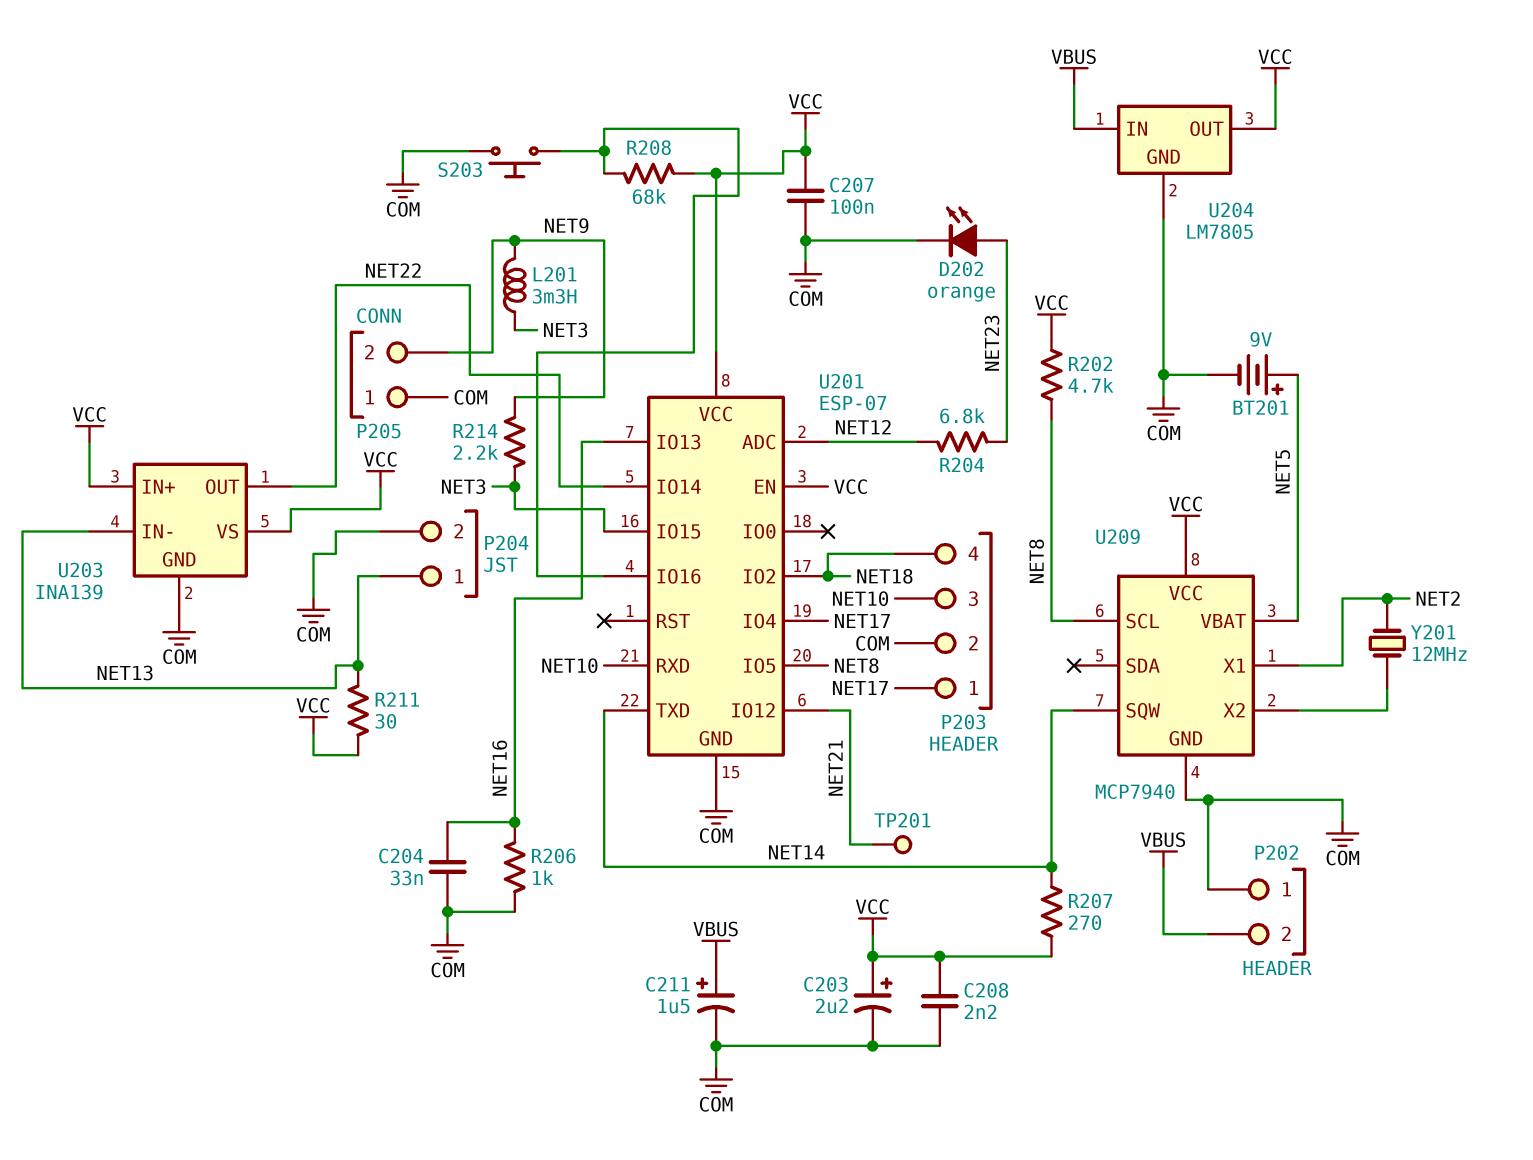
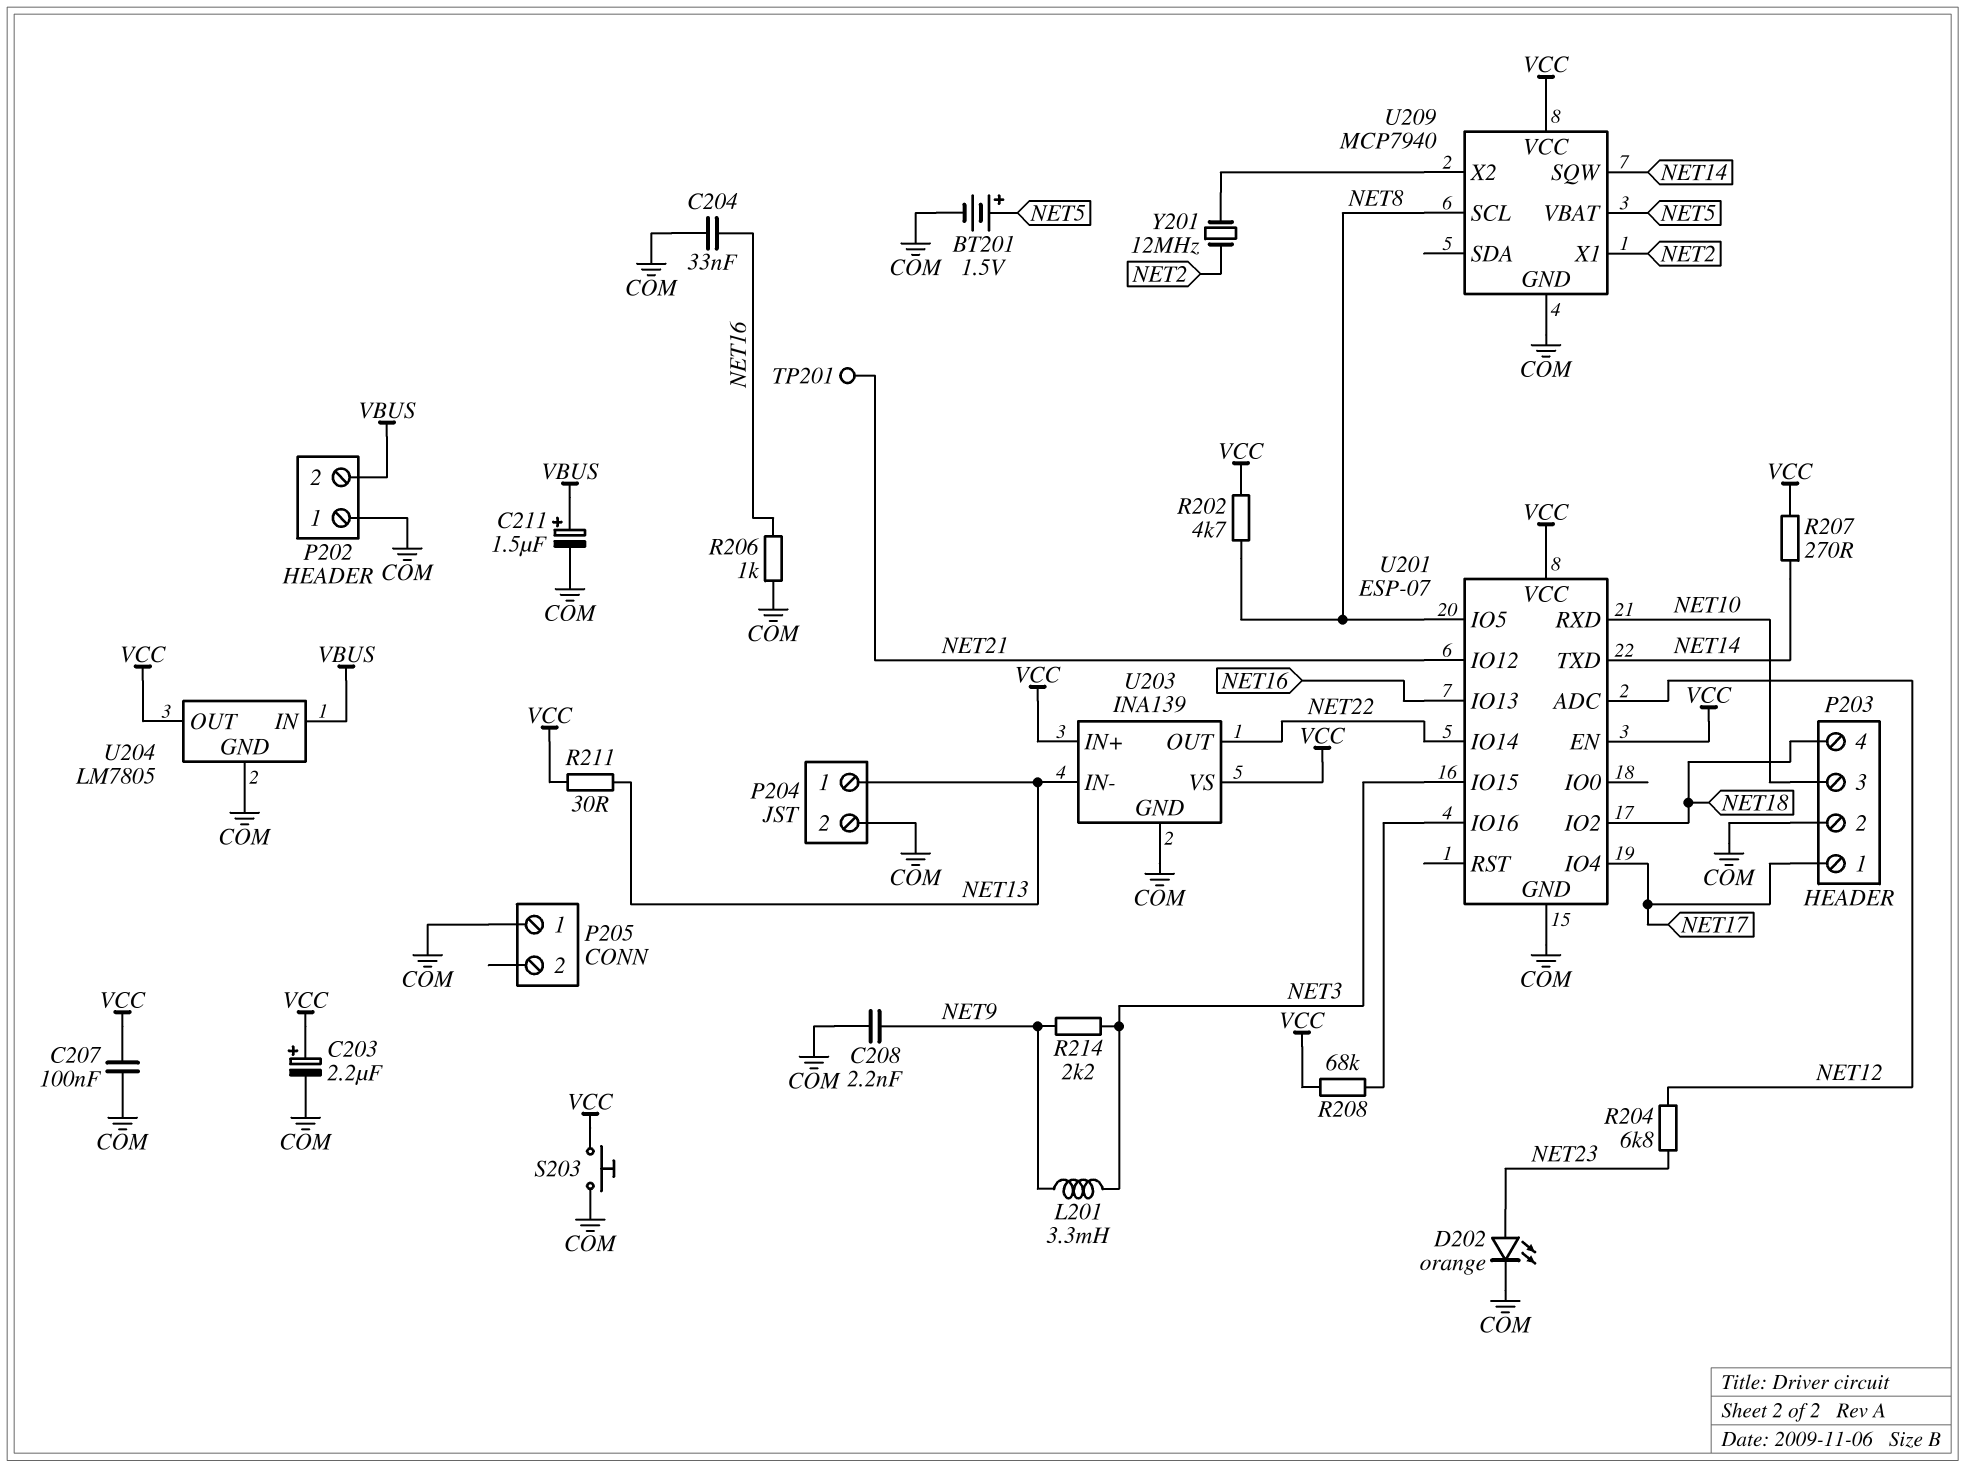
BT201: 9V (plus NET5, minus COM) -> 1.5V (plus NET5, minus COM)
C208: 2.2nF (COM, VCC) -> 2.2nF (COM, NET9)
P205 pin 2: NET9 -> none
S203: button (COM, U201/IO16) -> button (COM, VCC)

